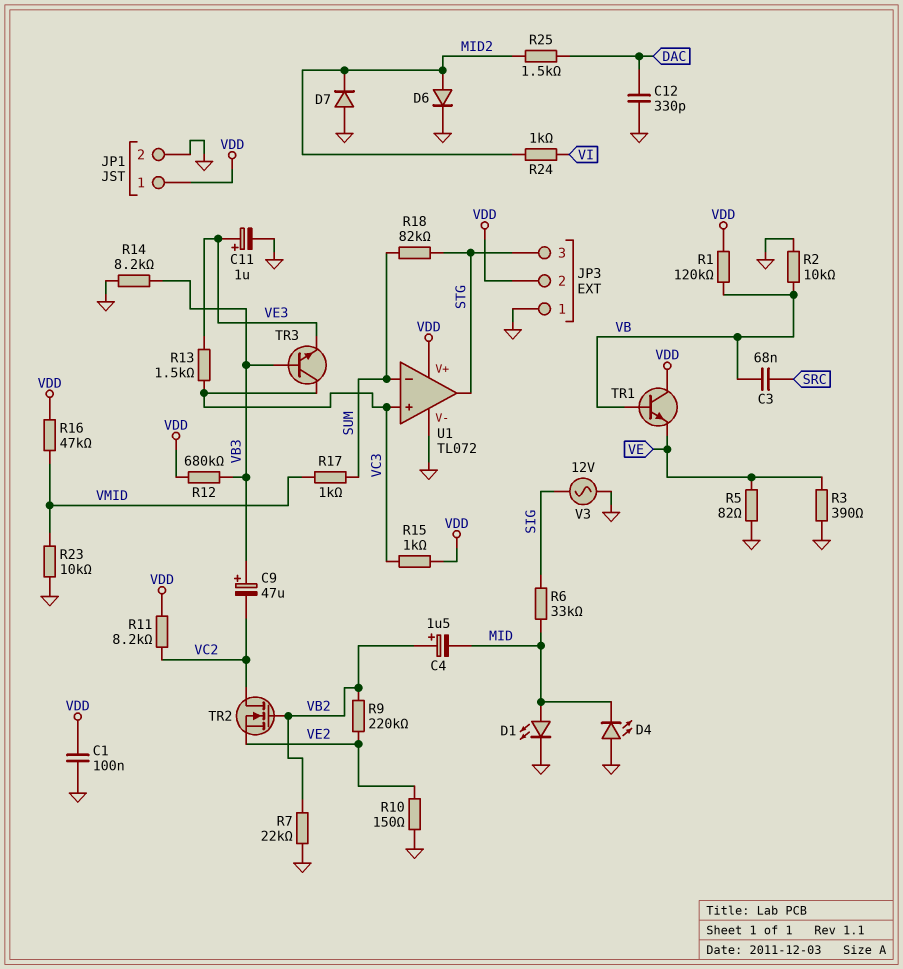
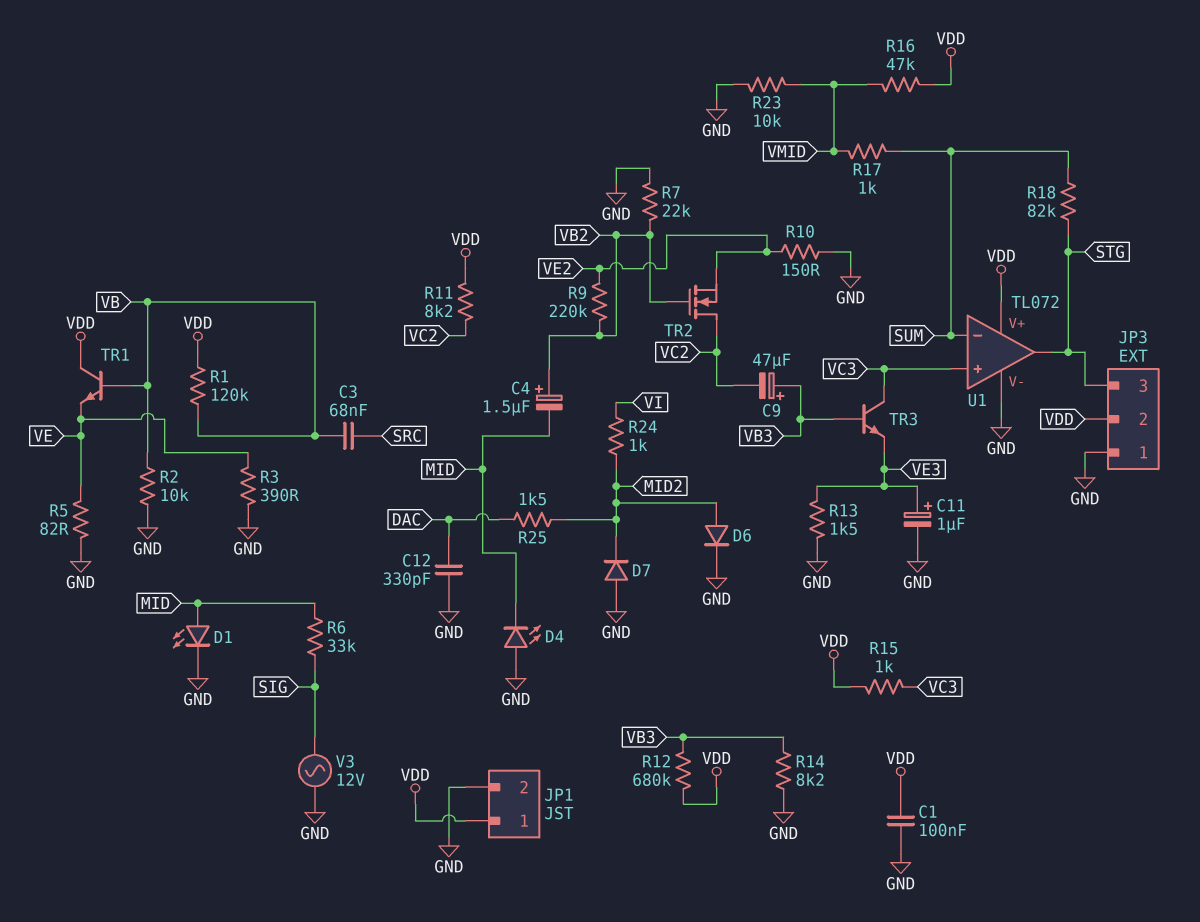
R13: 1.5k (VC3, VE3) -> 1.5k (GND, VE3)

